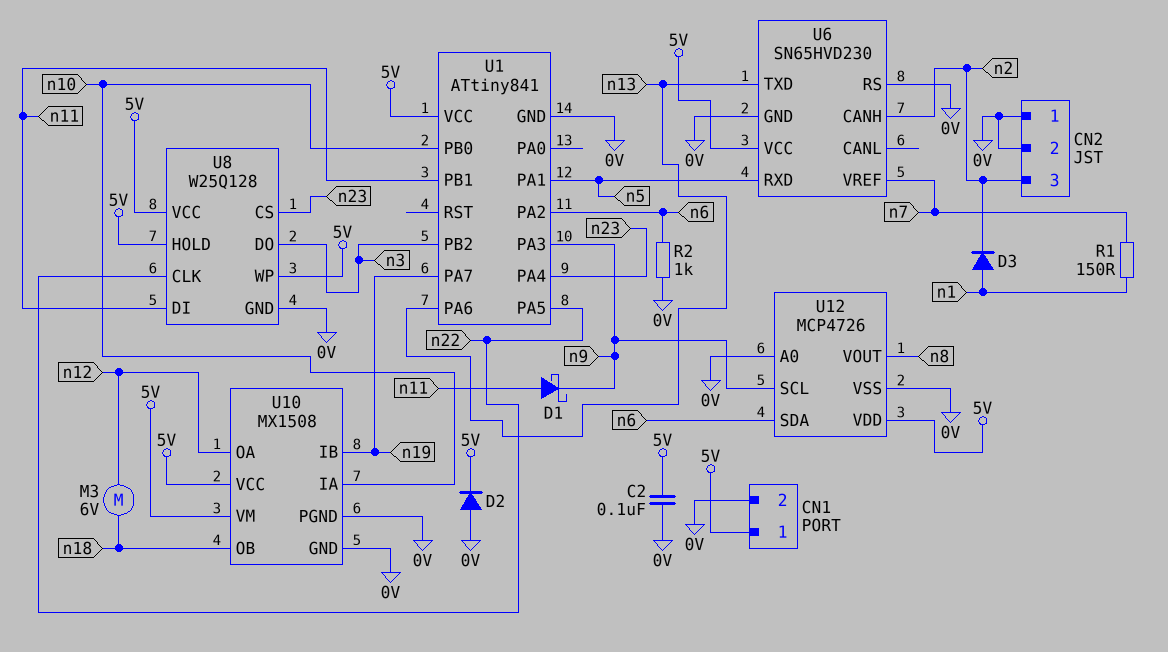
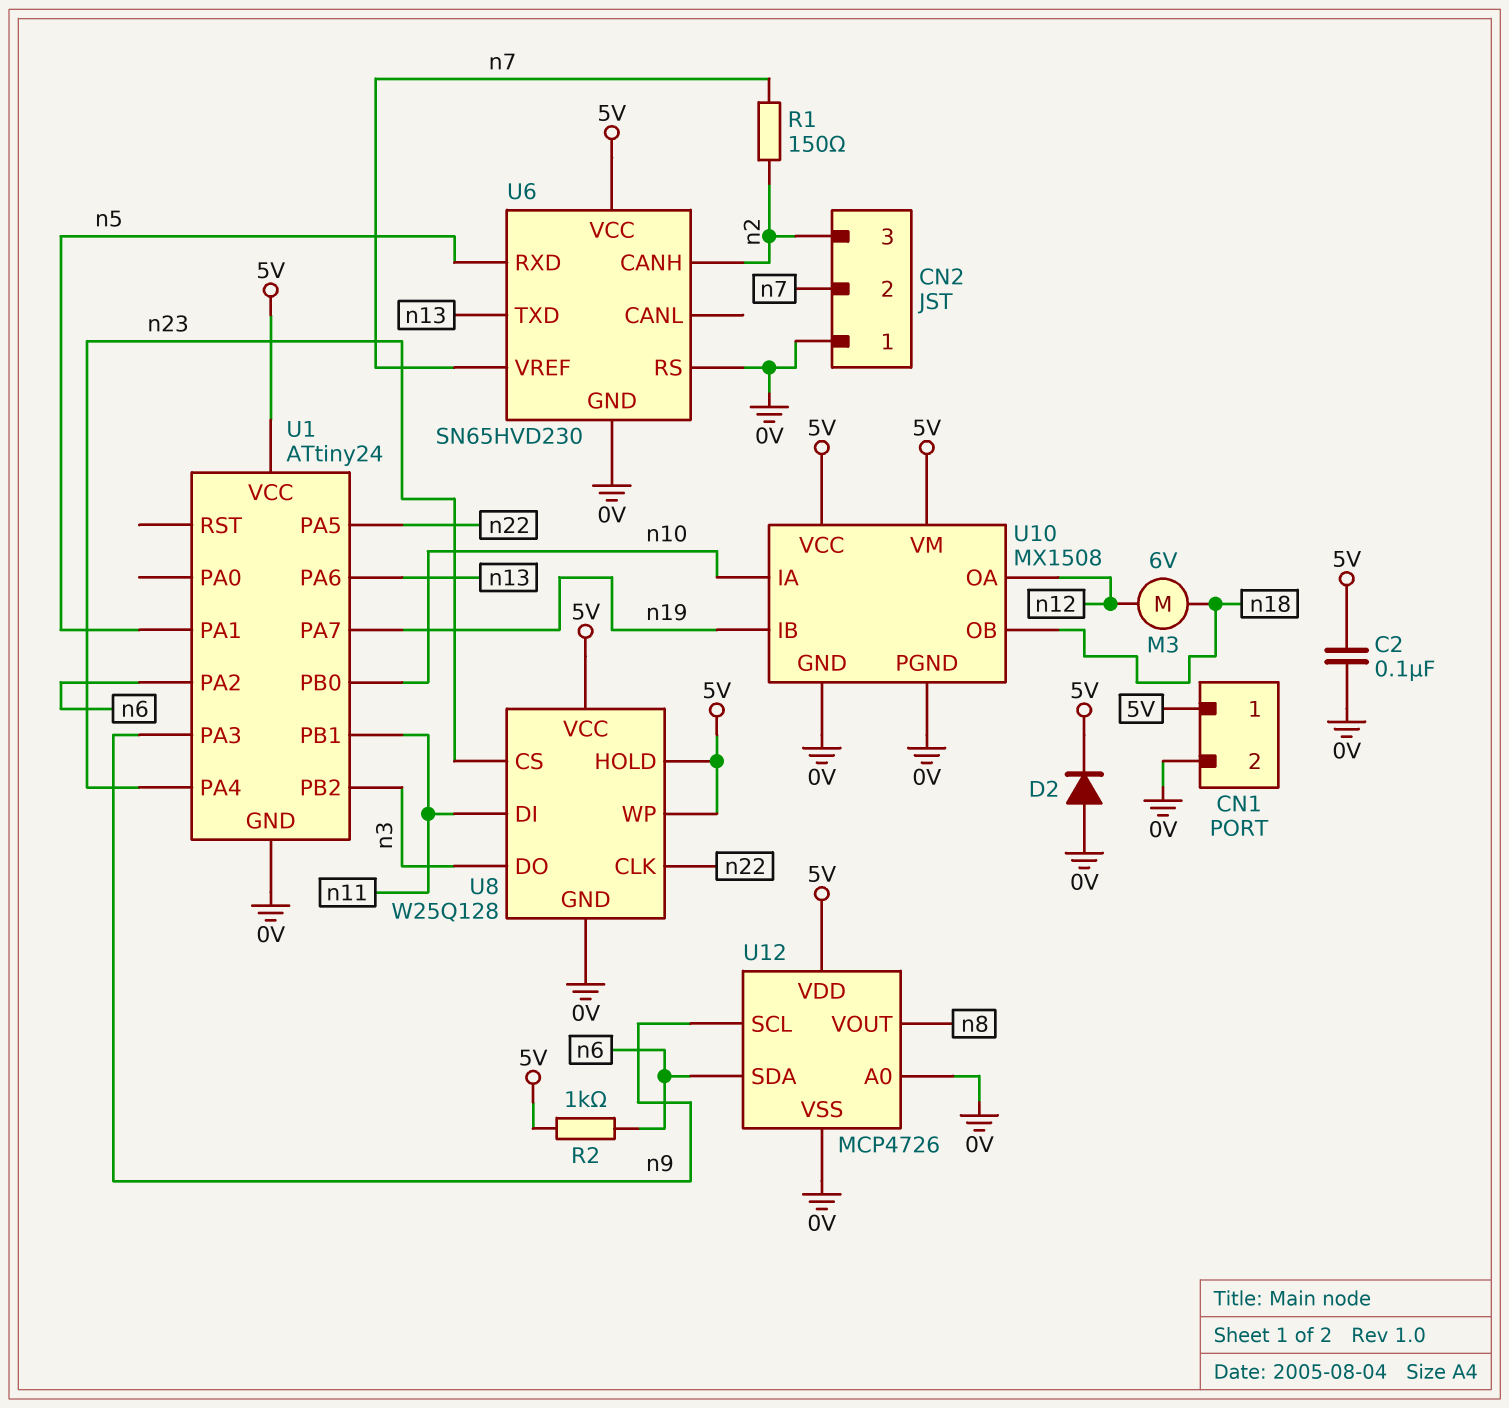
CN2 pin 2: 0V -> n7
D1: schottky (A n11, K n9) -> none
D3: diode (A n1, K n2) -> none
R1: 150 (n1, n7) -> 150 (n2, n7)
R2: 1k (0V, n6) -> 1k (5V, n6)
U1: ATtiny841 -> ATtiny24

